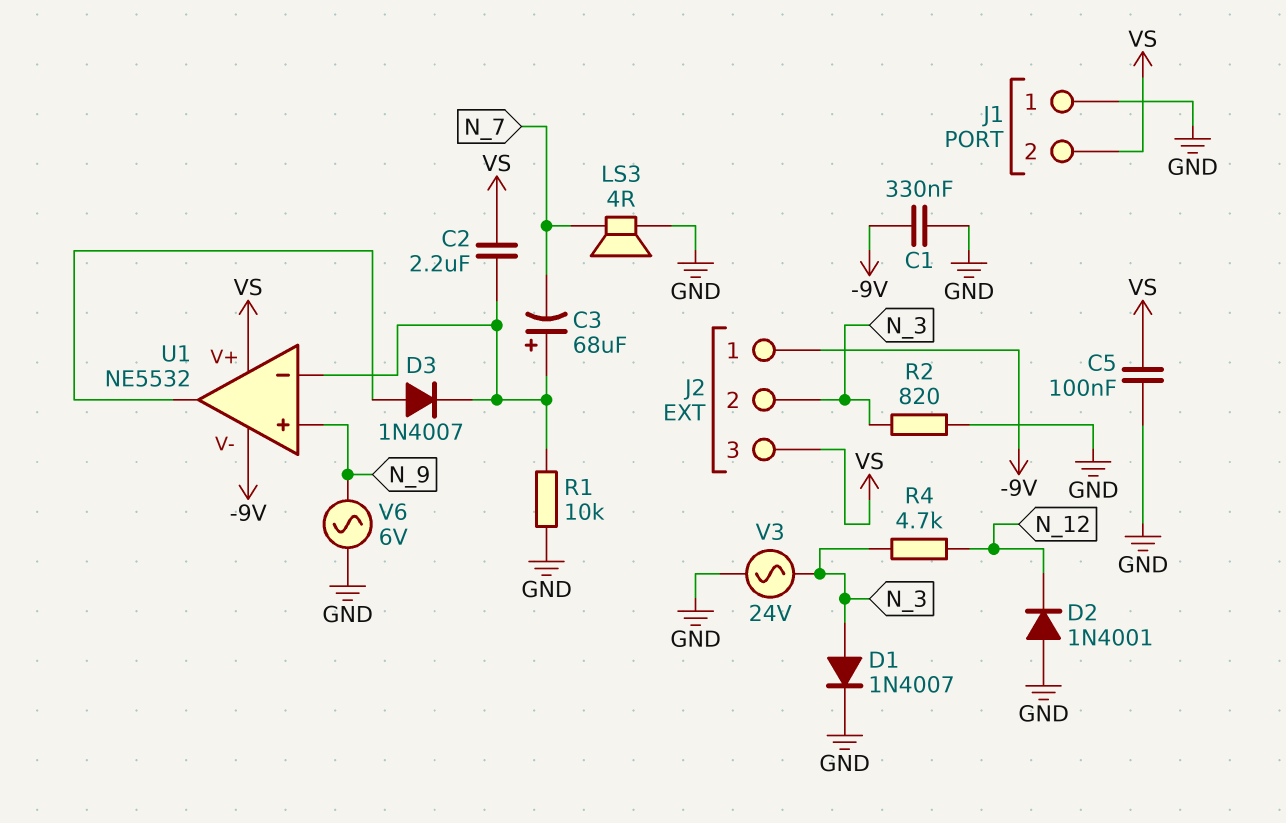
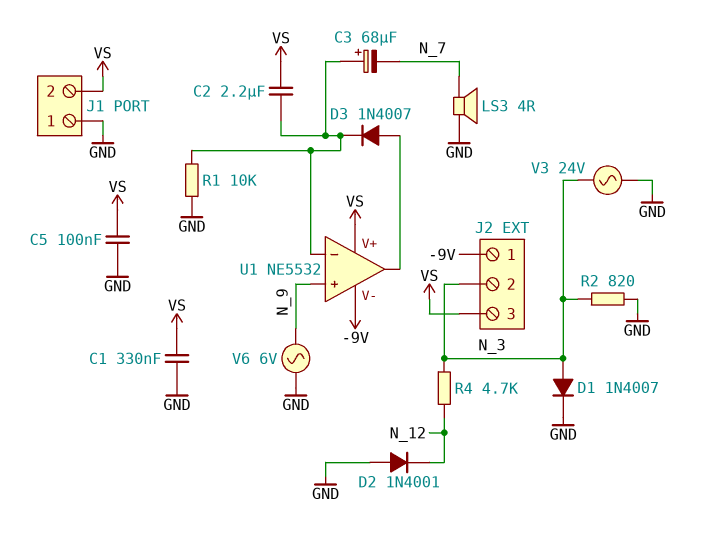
C1: 330nF (-9V, GND) -> 330nF (GND, VS)

